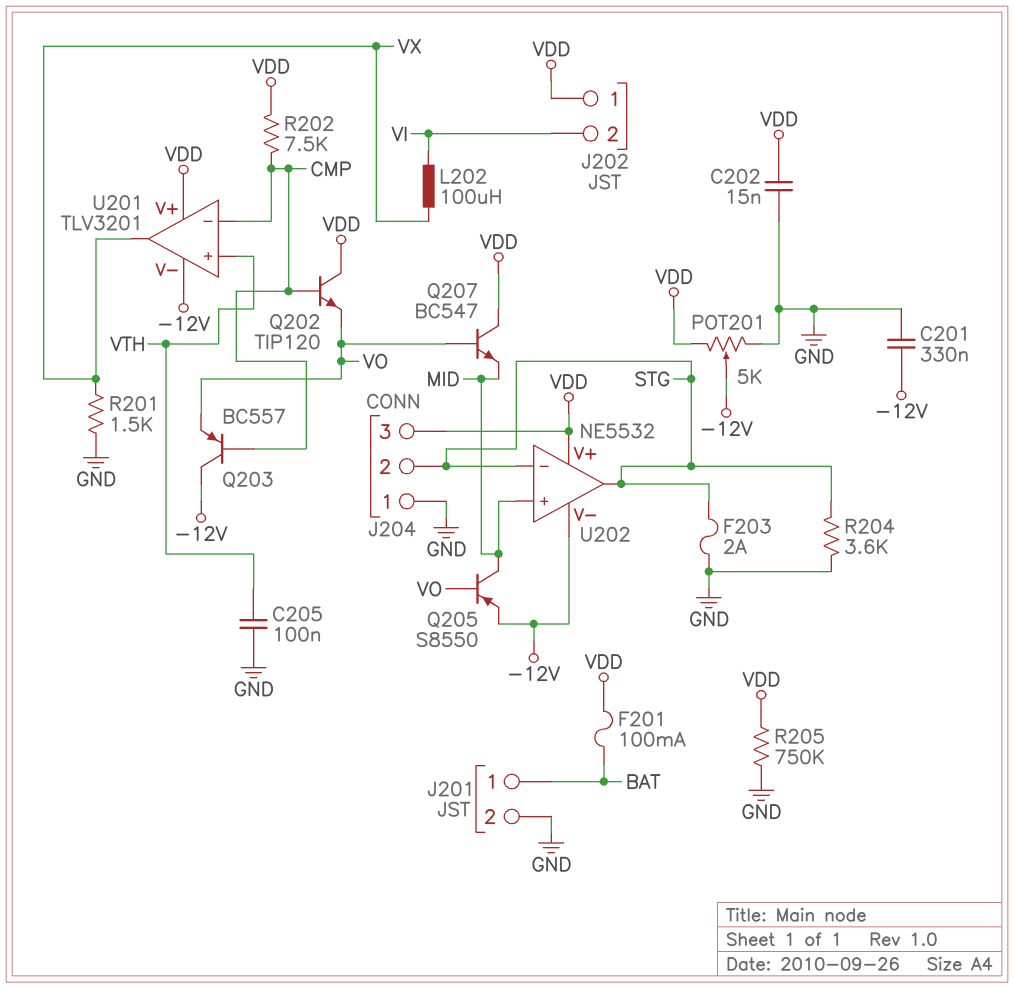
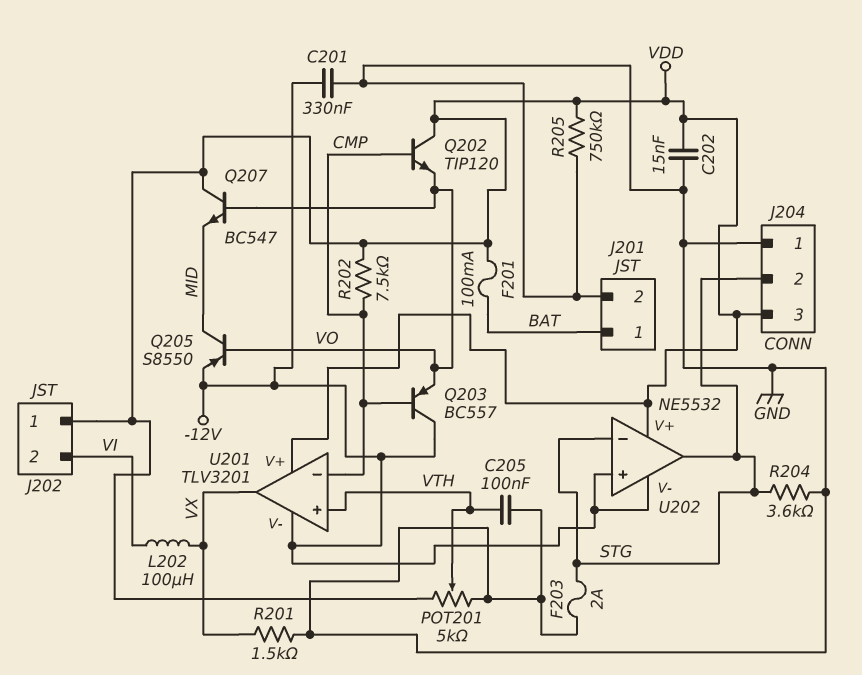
POT201: 5k (GND, VDD, wiper -12V) -> 5k (GND, VDD, wiper VTH)
U202 pin in+: MID -> -12V

